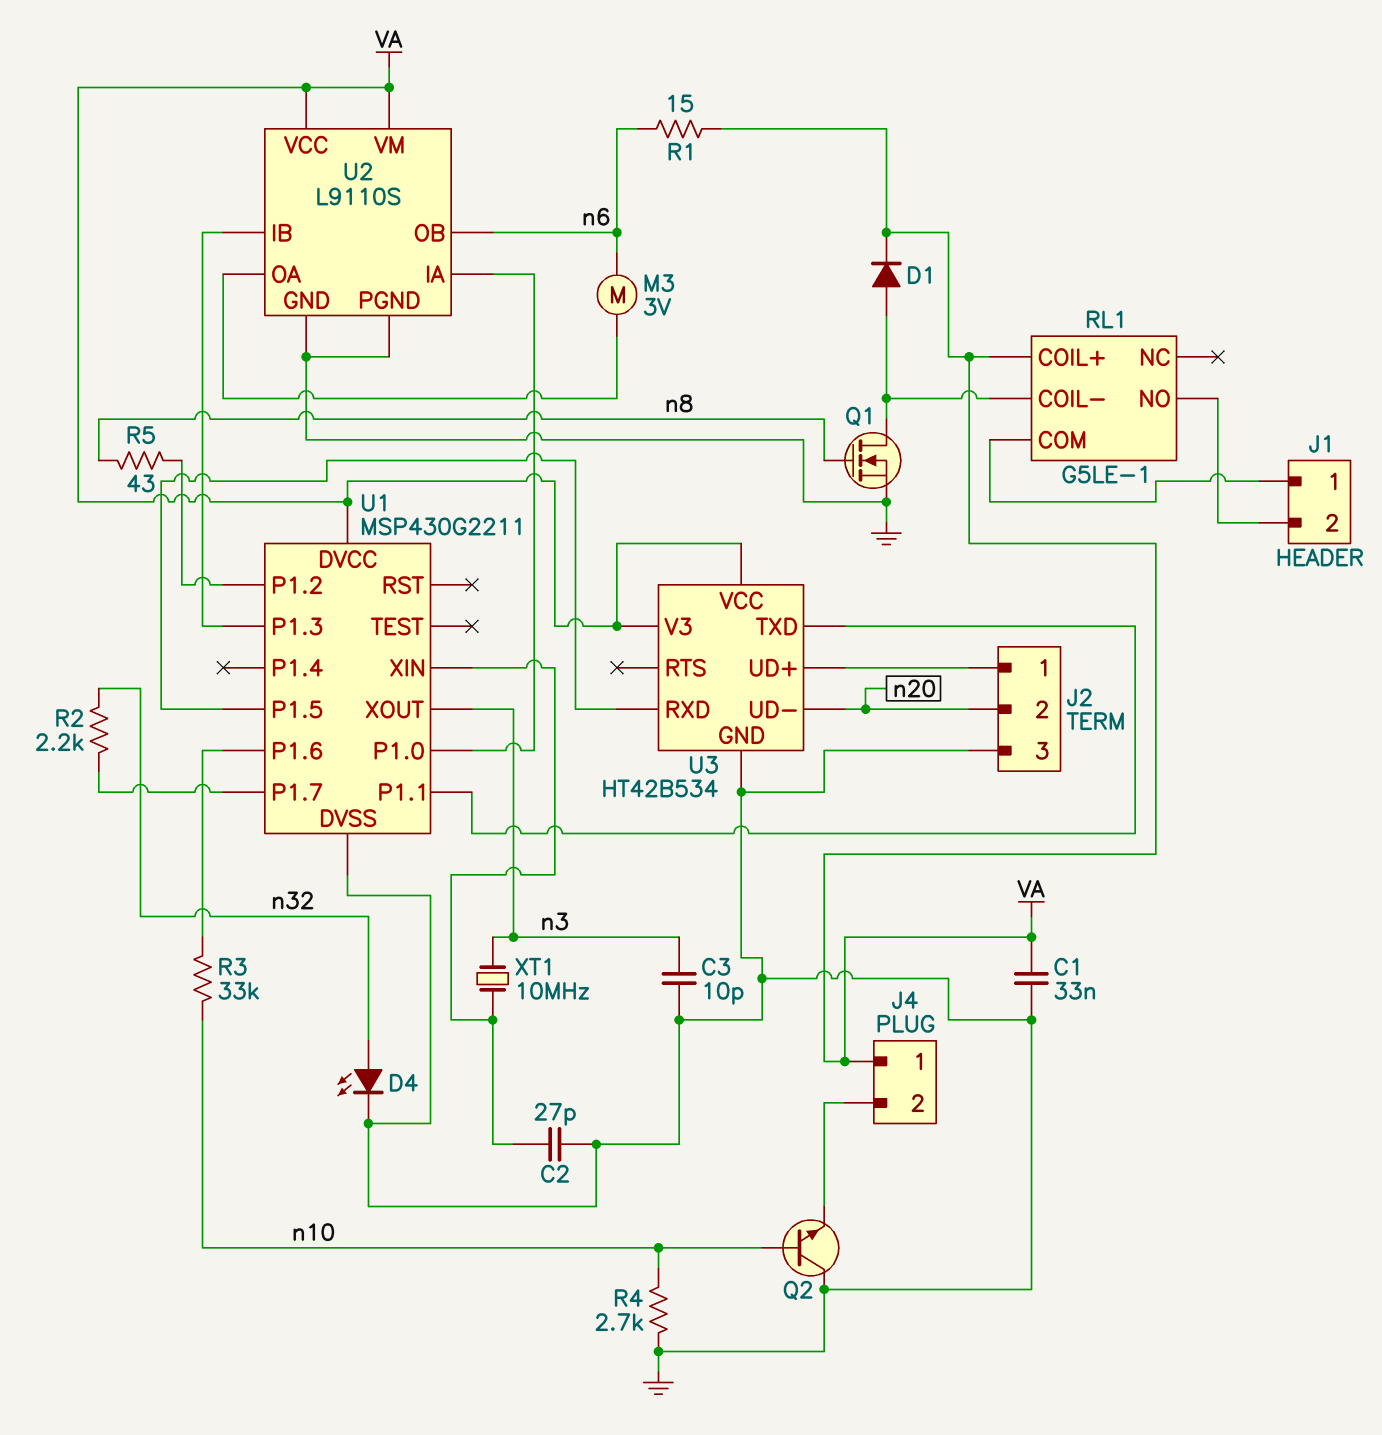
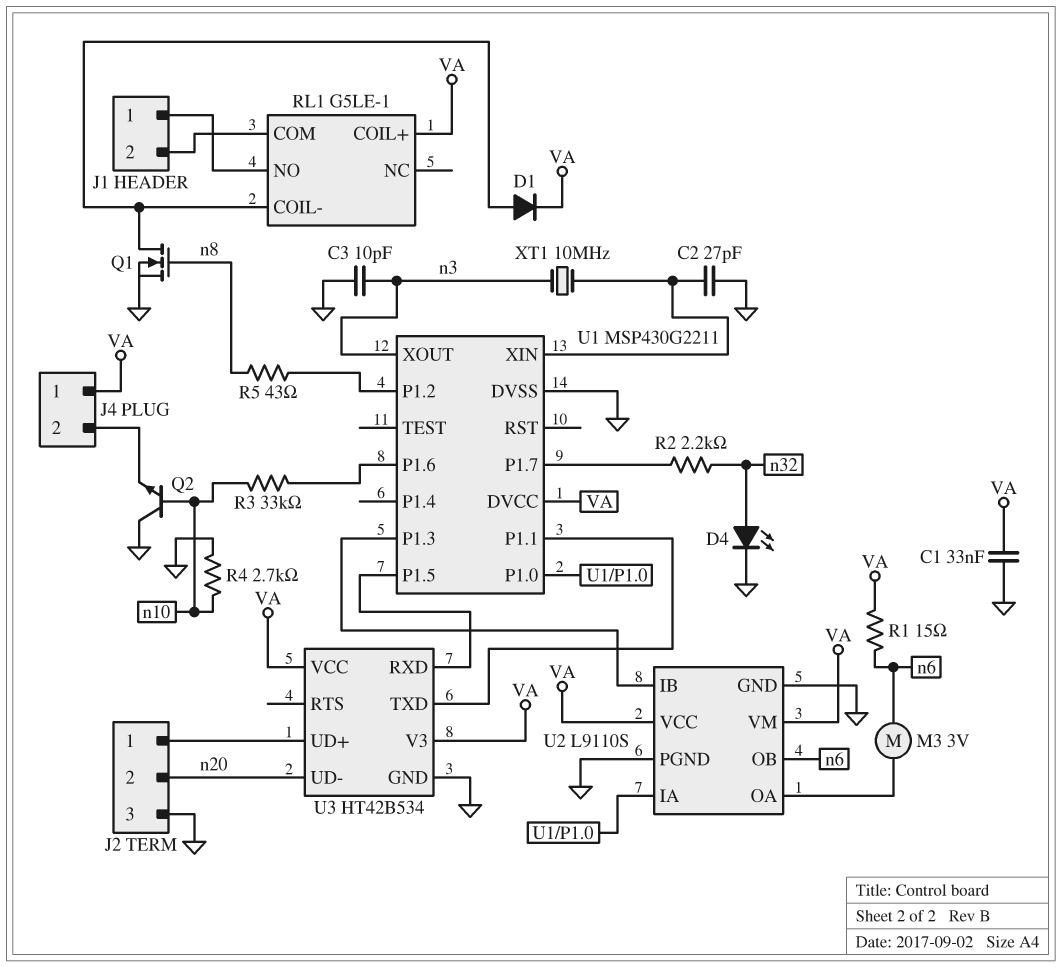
RL1 pin COM: J1/1 -> J1/2
RL1 pin NO: J1/2 -> J1/1

